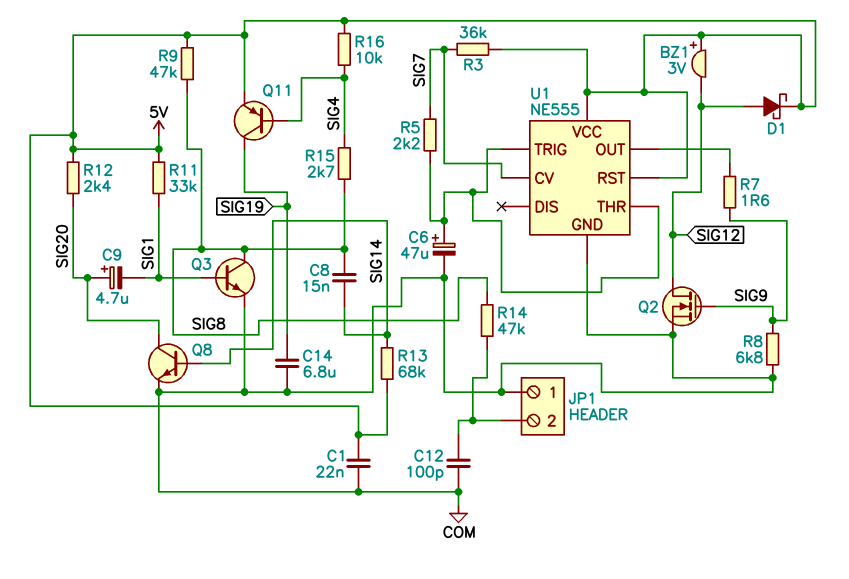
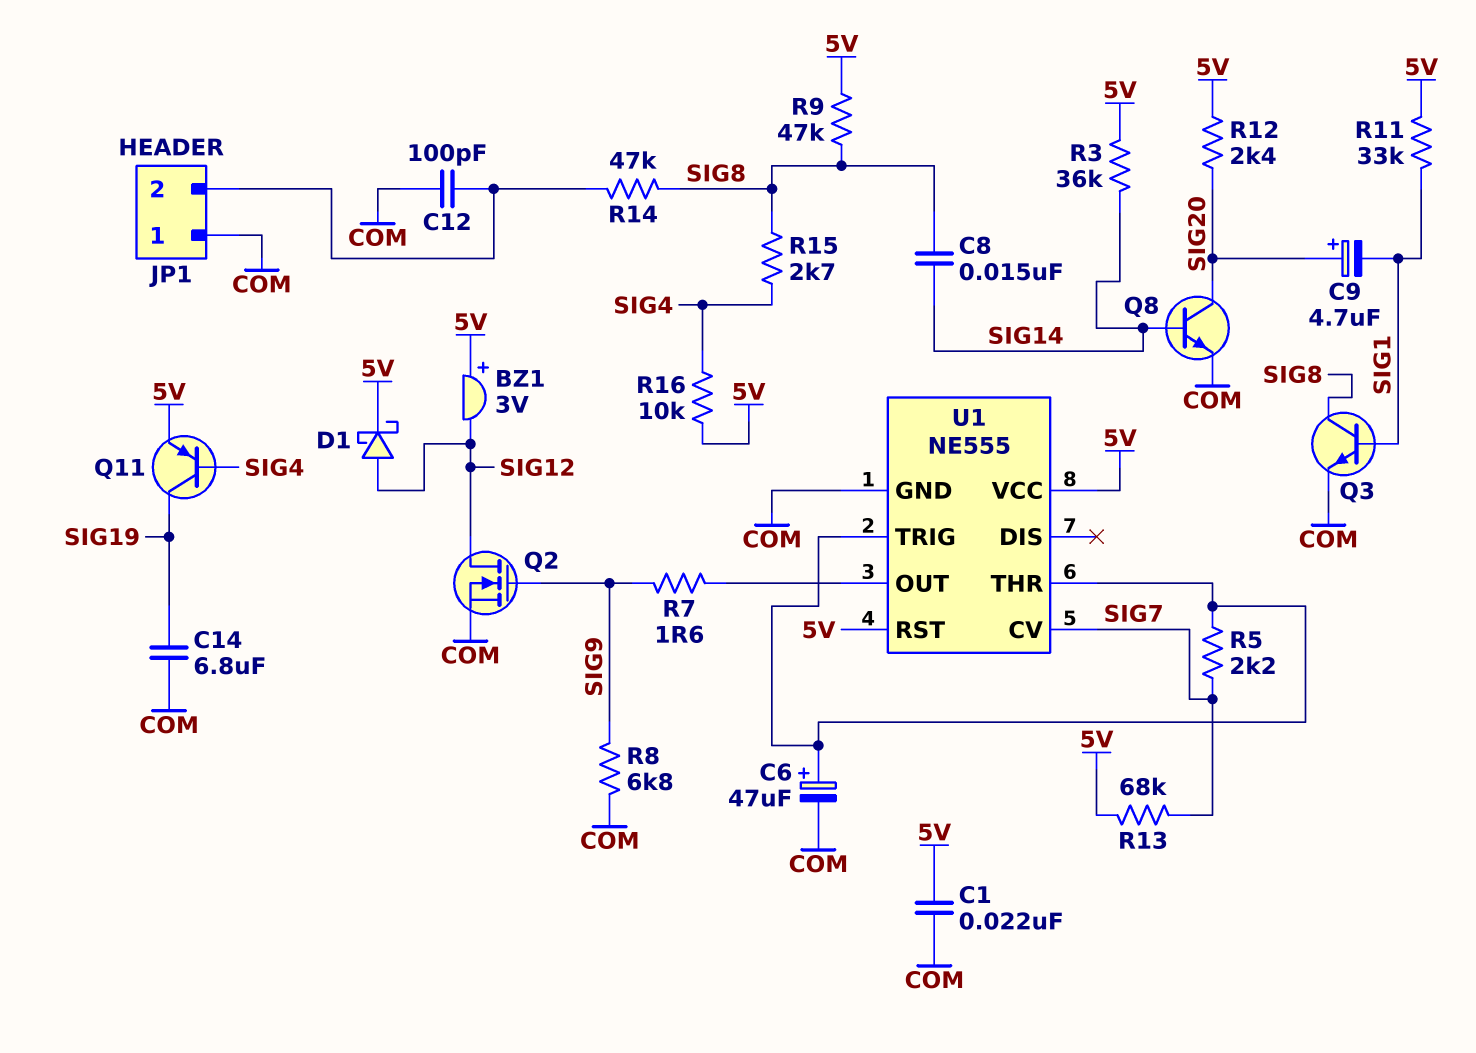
R3: 36k (5V, SIG7) -> 36k (5V, SIG14)
R13: 68k (5V, SIG14) -> 68k (5V, SIG7)

